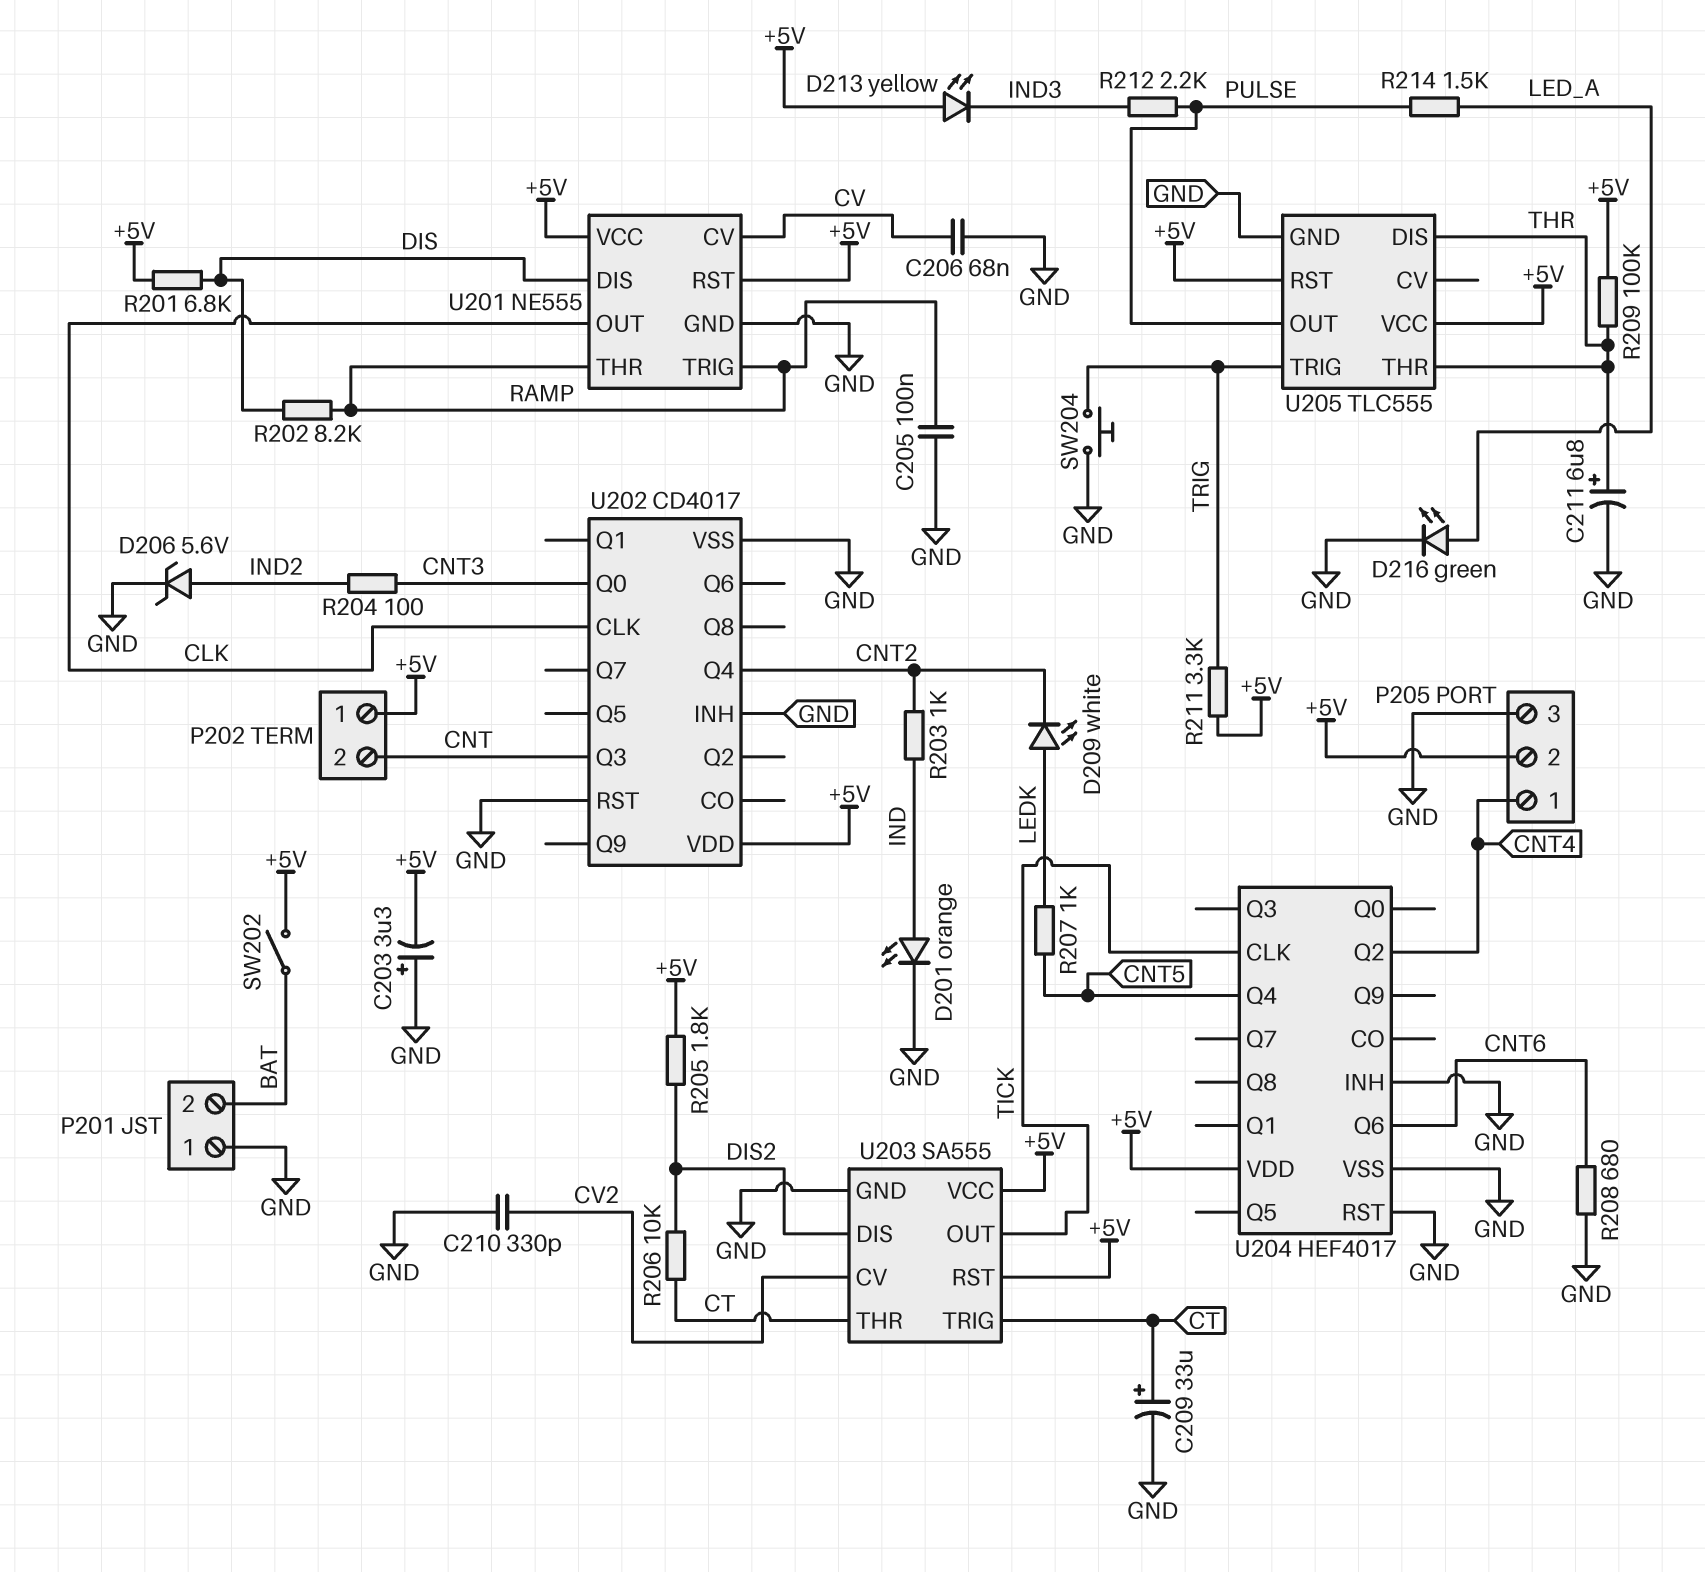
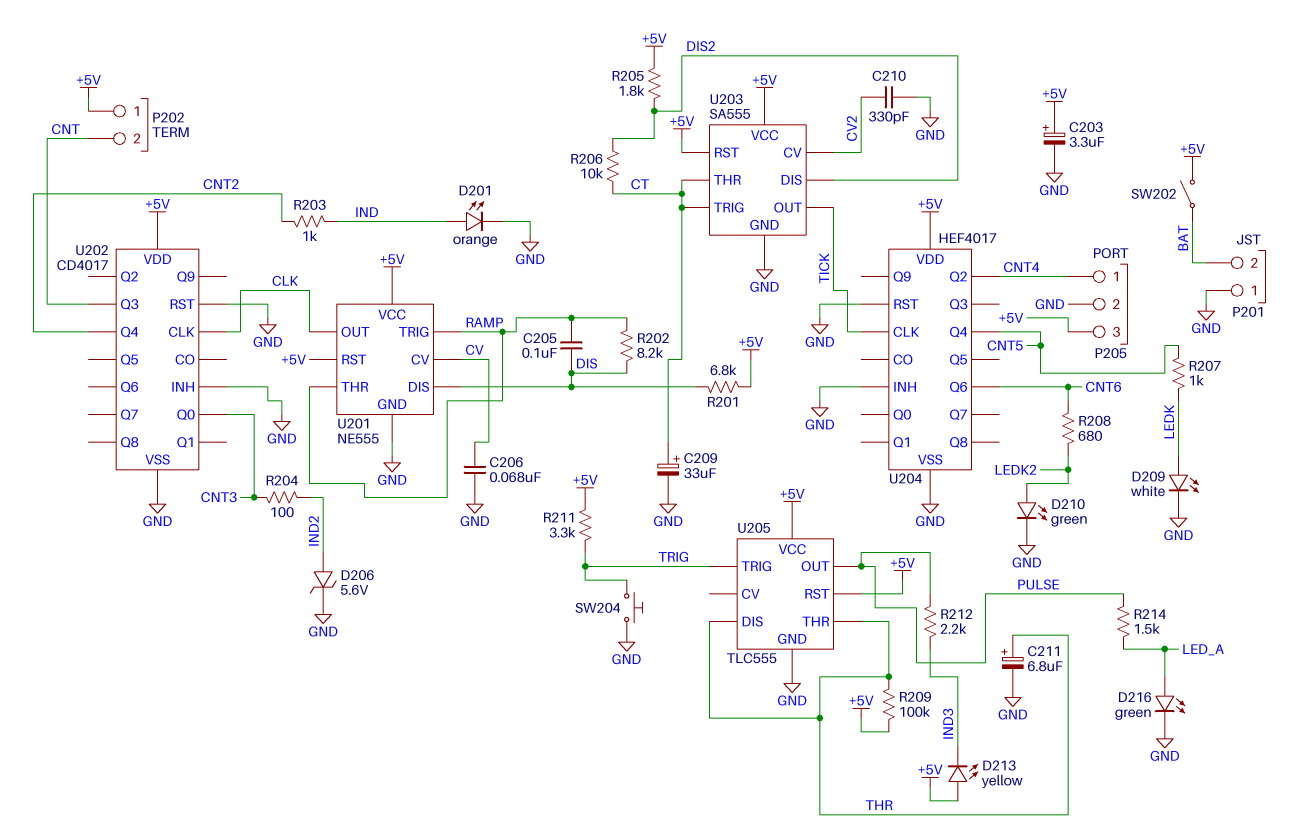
C203: 3.3uF (plus GND, minus +5V) -> 3.3uF (plus +5V, minus GND)
C205: 100nF (GND, RAMP) -> 100nF (DIS, RAMP)
D209: LED white (A LEDK, K CNT2) -> LED white (A LEDK, K GND)
D210: none -> LED green (A LEDK2, K GND)
P205 pin 2: +5V -> GND
P205 pin 3: GND -> +5V
R208: 680 (CNT6, GND) -> 680 (CNT6, LEDK2)

